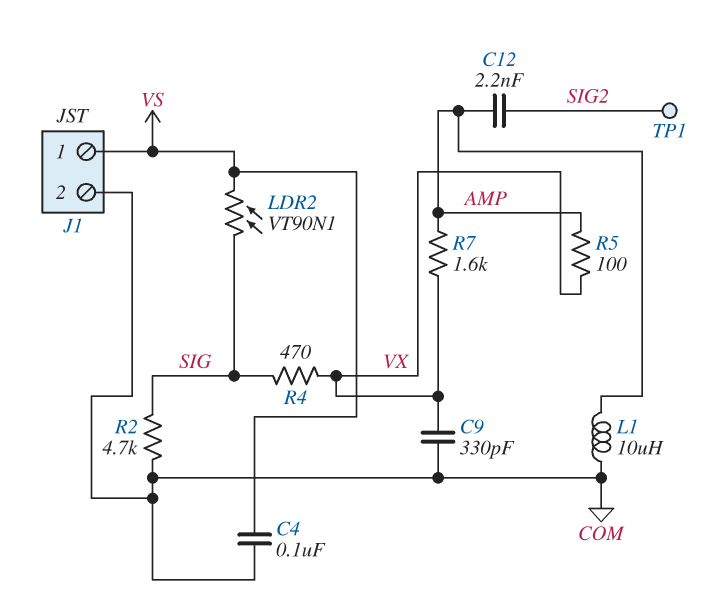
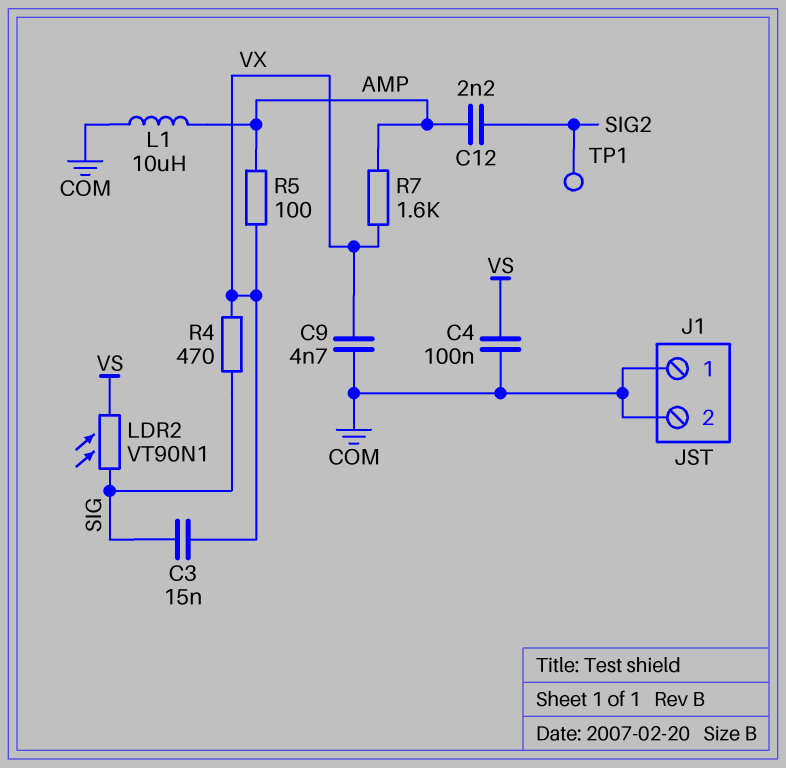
C3: none -> 15nF (SIG, VX)
C9: 330pF (COM, VX) -> 4.7nF (COM, VX)
J1 pin 1: VS -> COM
R2: 4.7k (COM, SIG) -> none

